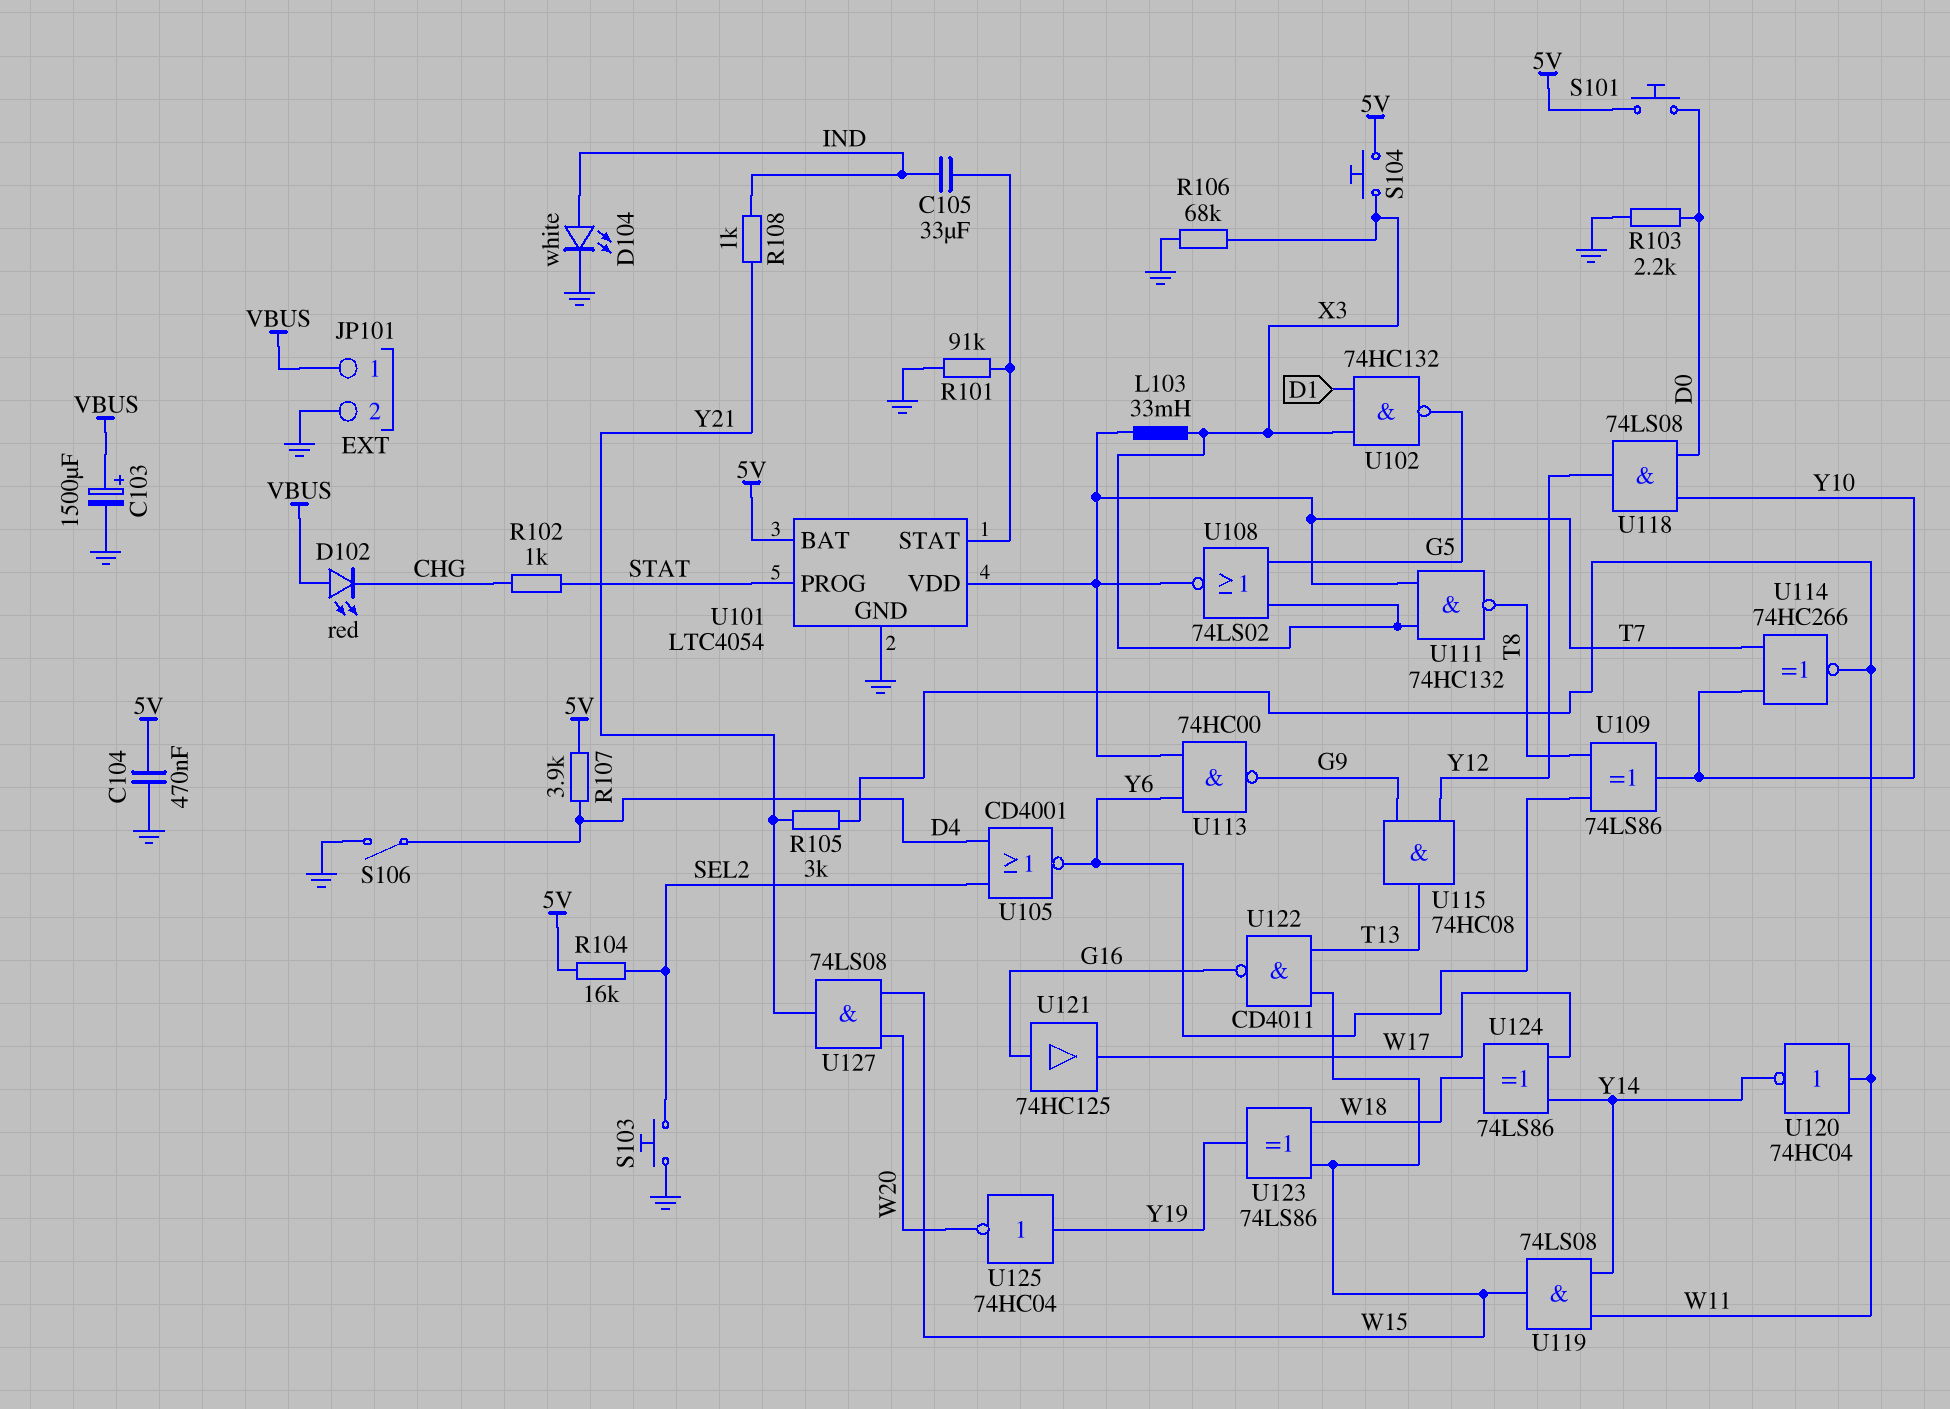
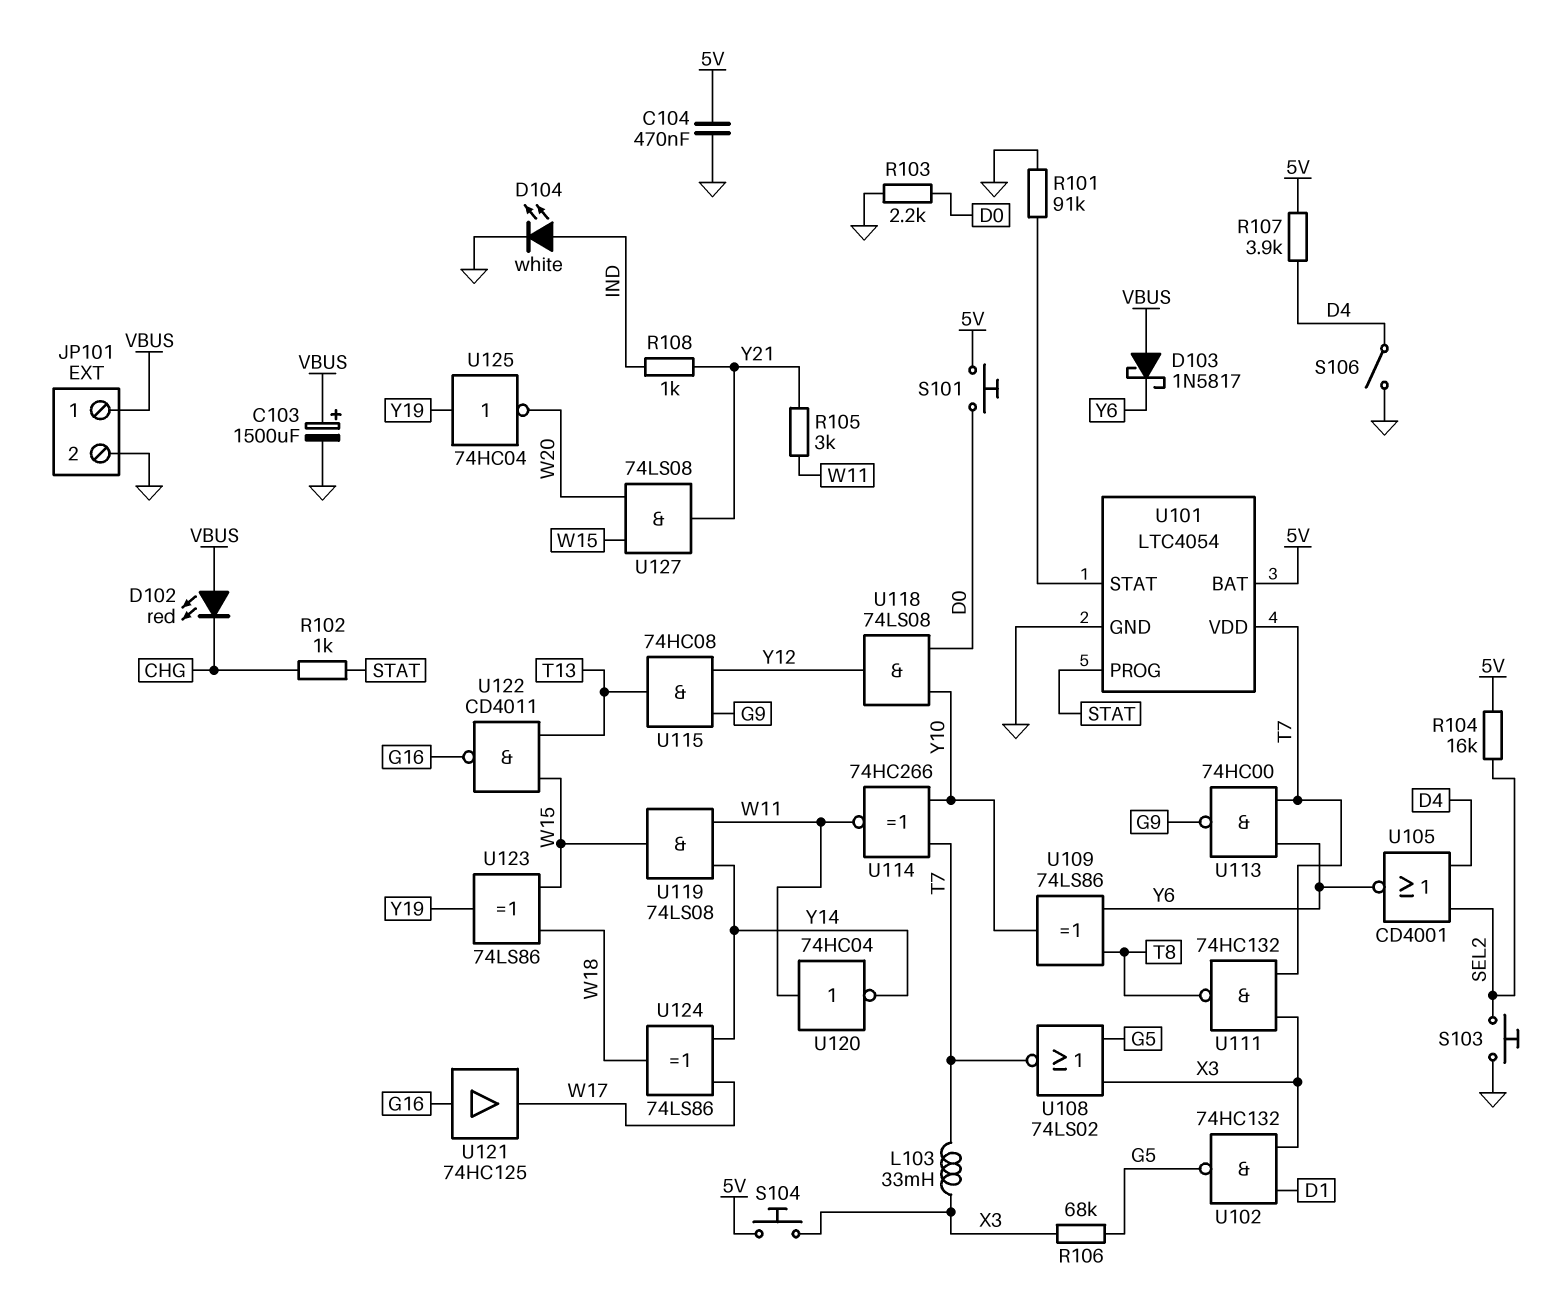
C105: 33uF (IND, U101/STAT) -> none
D103: none -> schottky 1N5817 (A VBUS, K Y6)
R106: 68k (GND, X3) -> 68k (G5, X3)

